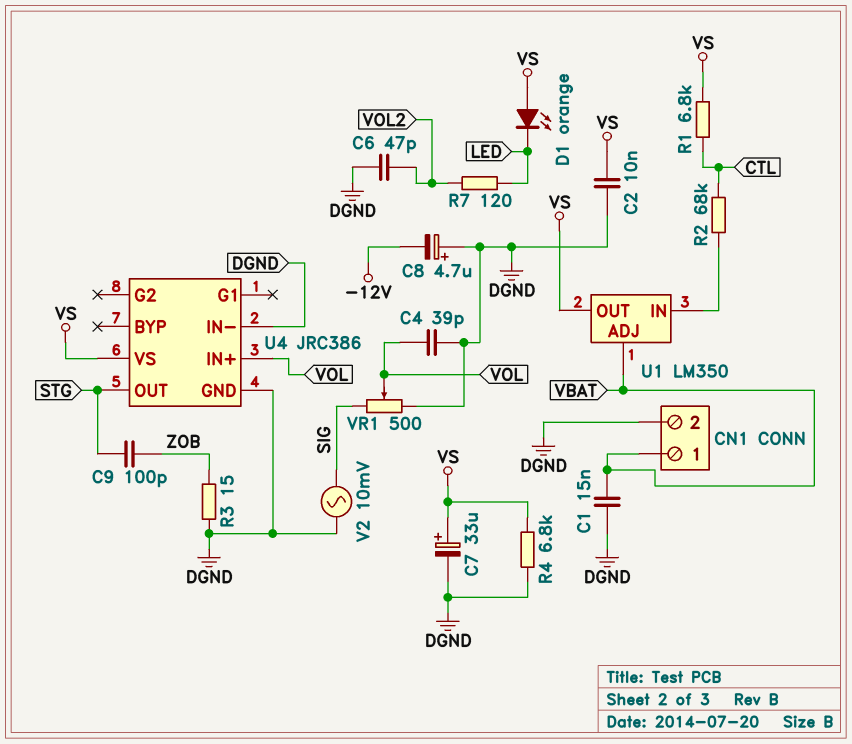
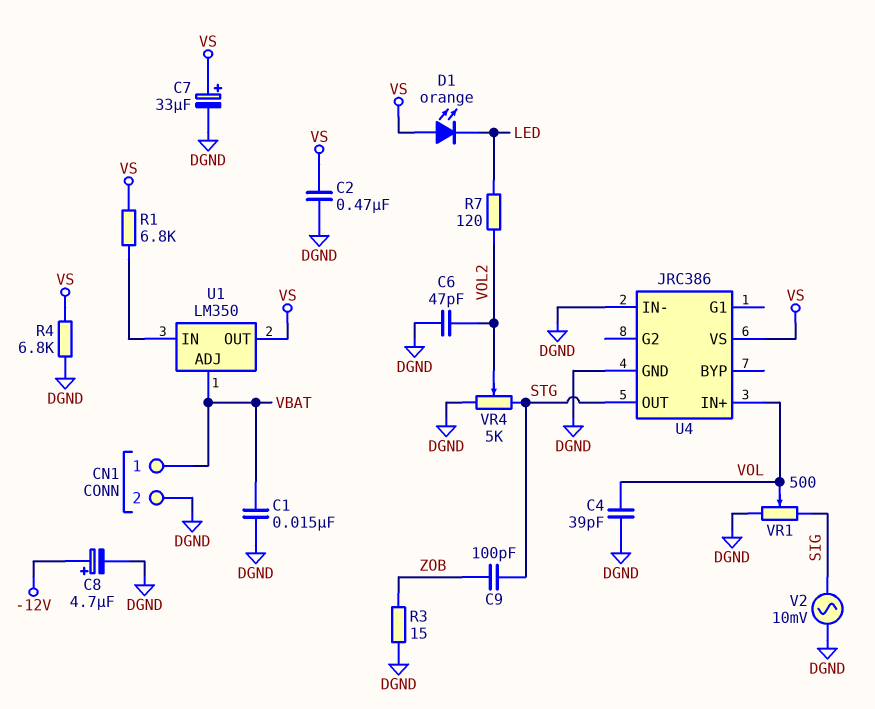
C2: 10nF (DGND, VS) -> 470nF (DGND, VS)
C8: 4.7uF (plus DGND, minus -12V) -> 4.7uF (plus -12V, minus DGND)
R1: 6.8k (CTL, VS) -> 6.8k (U1/IN, VS)
R2: 68k (CTL, U1/IN) -> none
VR4: none -> 5k (DGND, STG, wiper VOL2)

